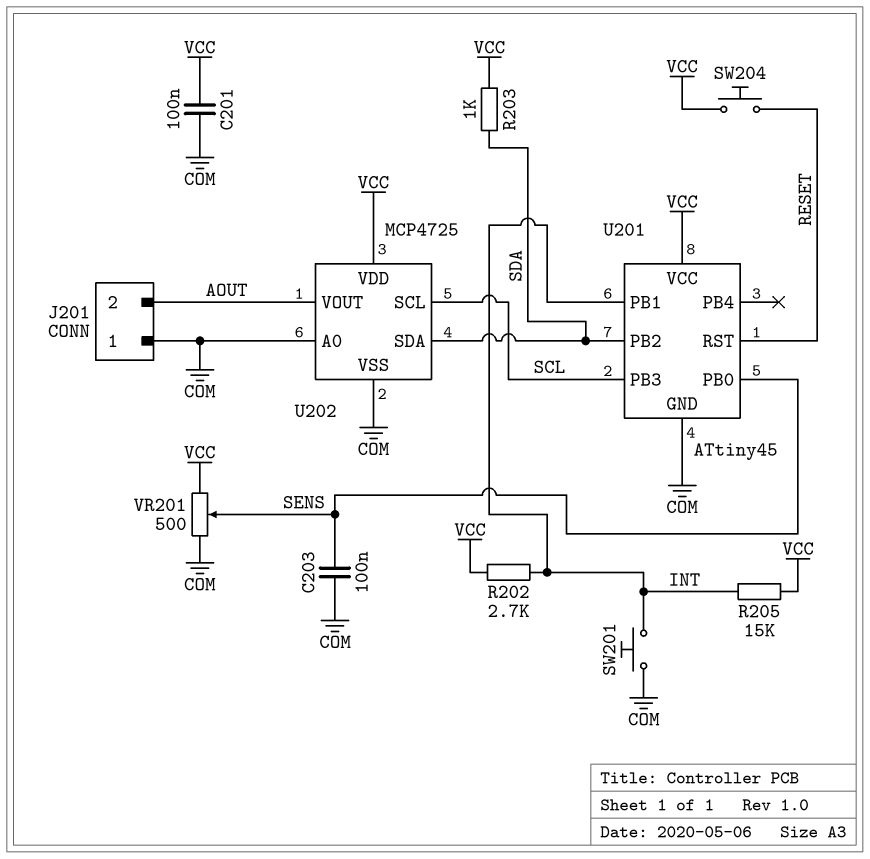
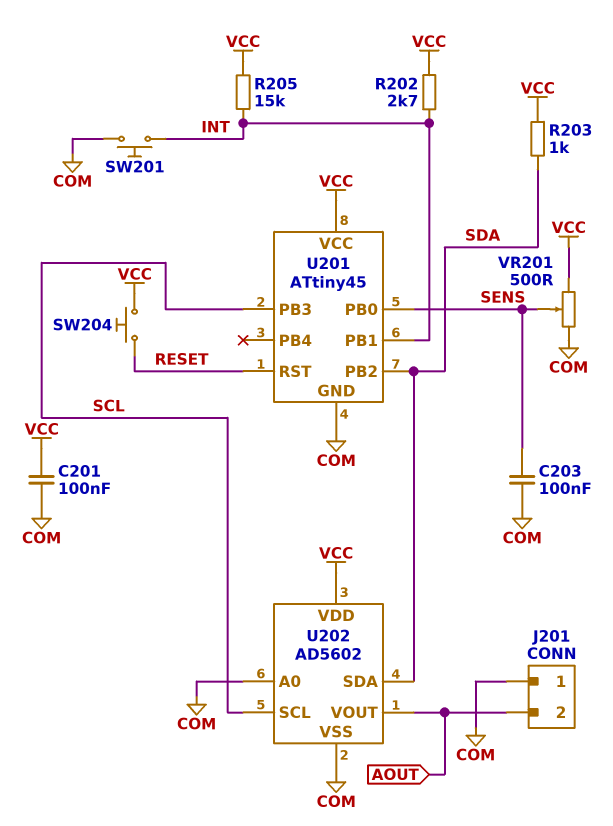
U202: MCP4725 -> AD5602

